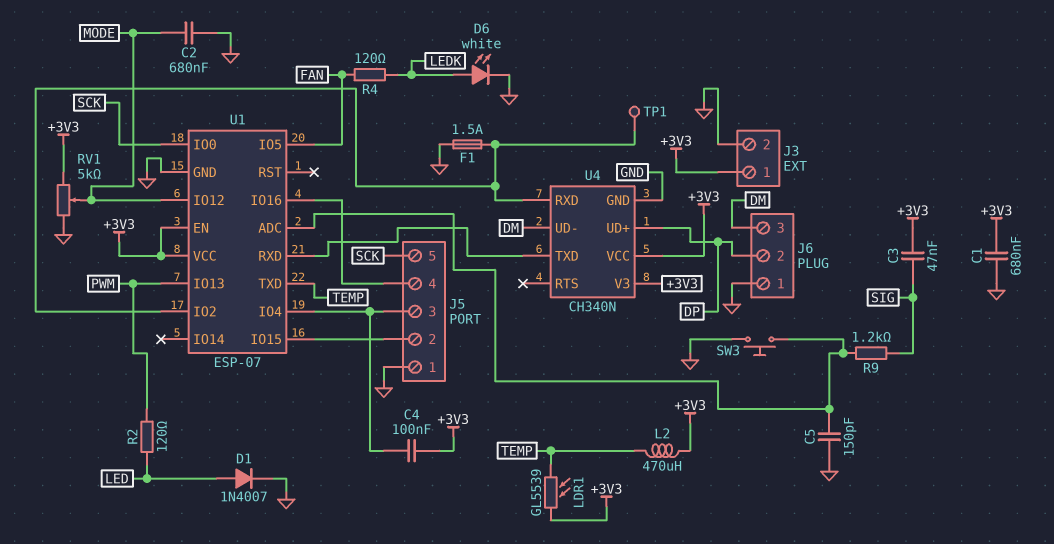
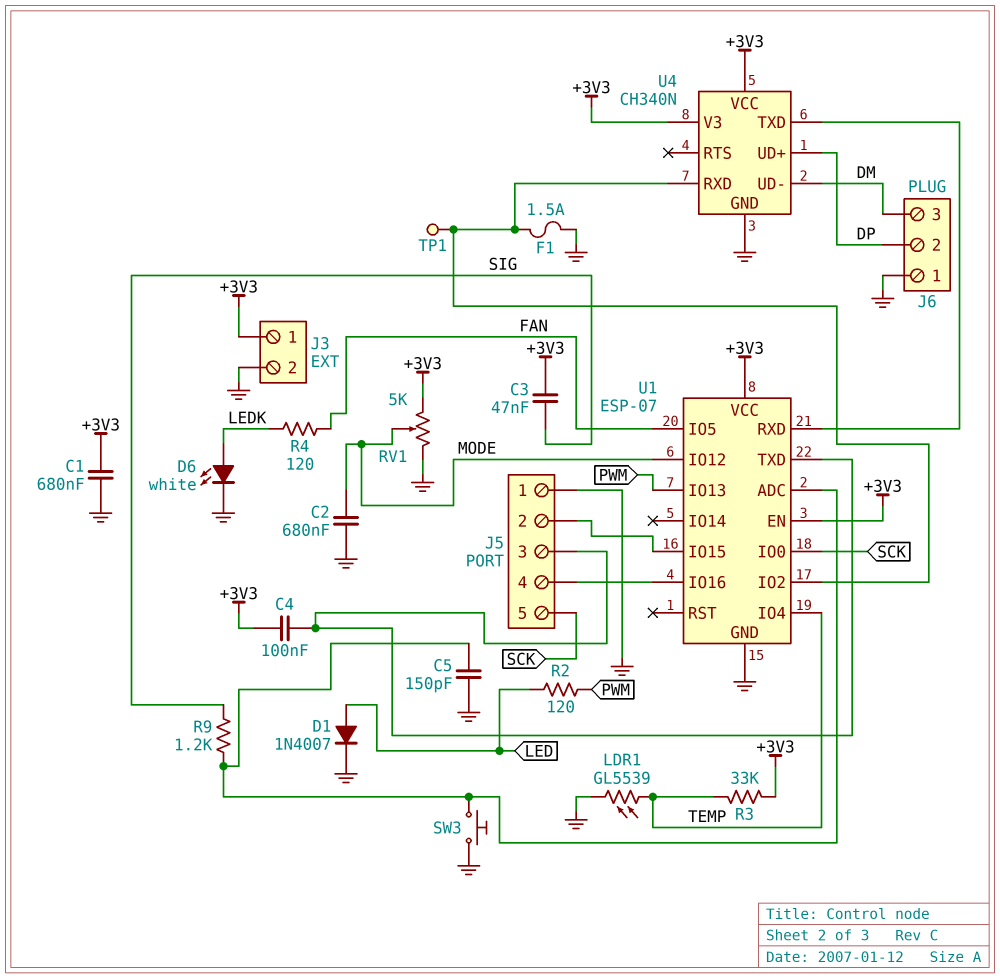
L2: 470uH (+3V3, TEMP) -> none
LDR1: GL5539 (+3V3, TEMP) -> GL5539 (GND, TEMP)
R3: none -> 33k (+3V3, TEMP)
U1 pin IO4: J5/3 -> TEMP
U1 pin TXD: TEMP -> J5/3

